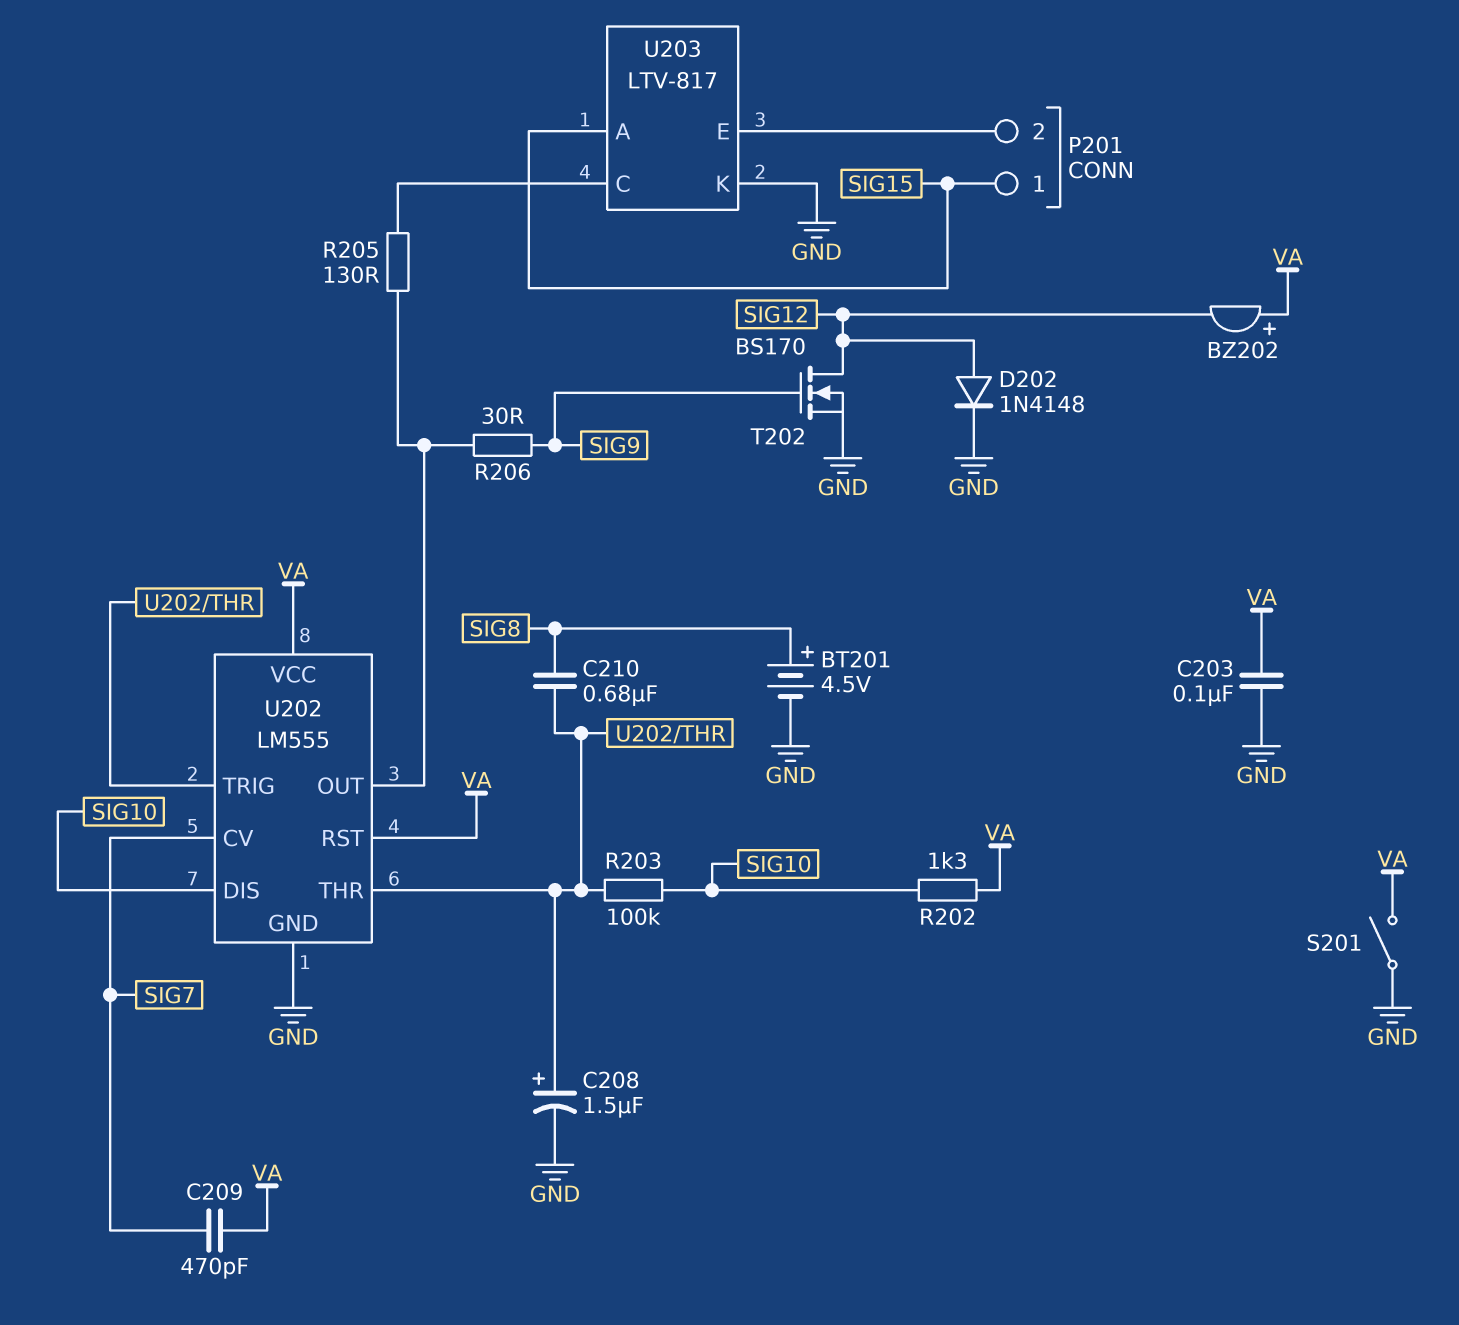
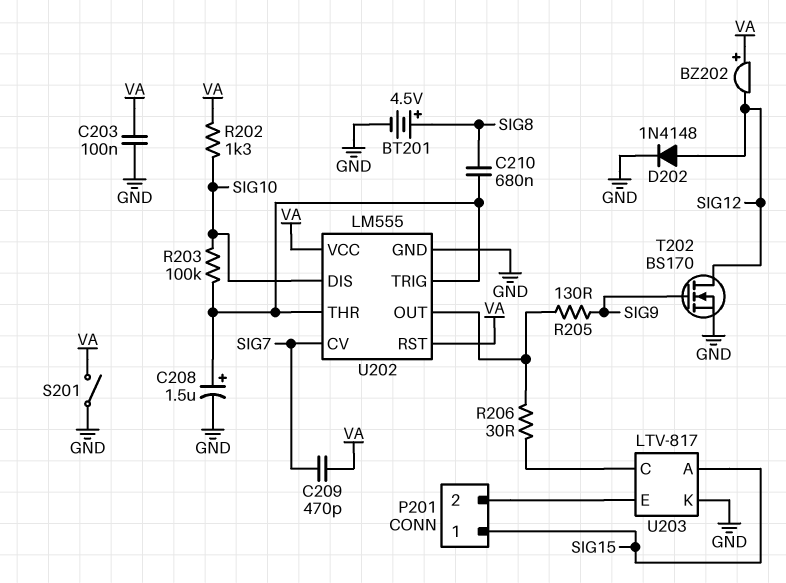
R205: 130 (U202/OUT, U203/C) -> 130 (SIG9, U202/OUT)
R206: 30 (SIG9, U202/OUT) -> 30 (U202/OUT, U203/C)

